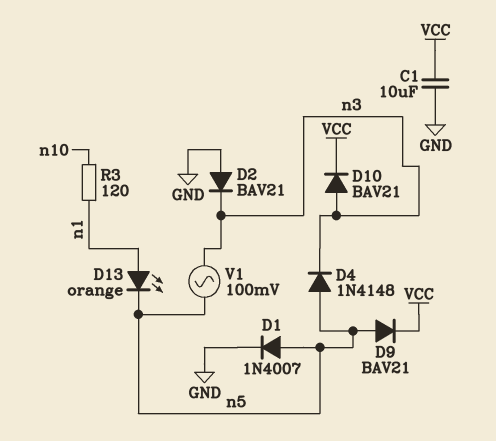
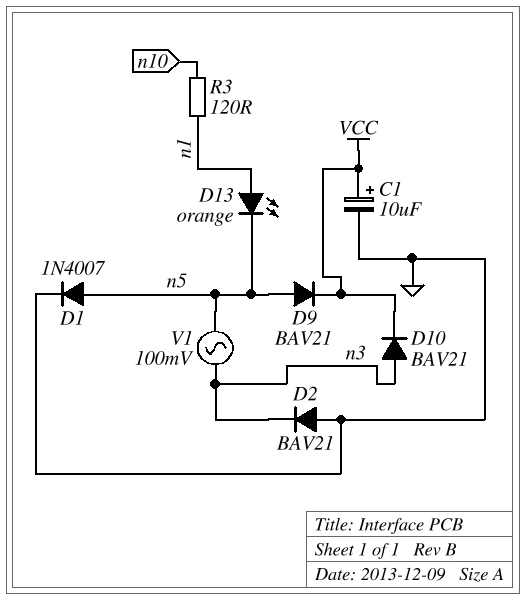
C1: 10uF (GND, VCC) -> 10uF (plus VCC, minus GND)
D4: diode 1N4148 (A n5, K n3) -> none

